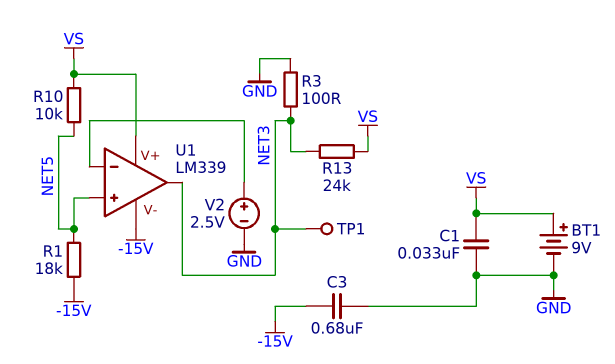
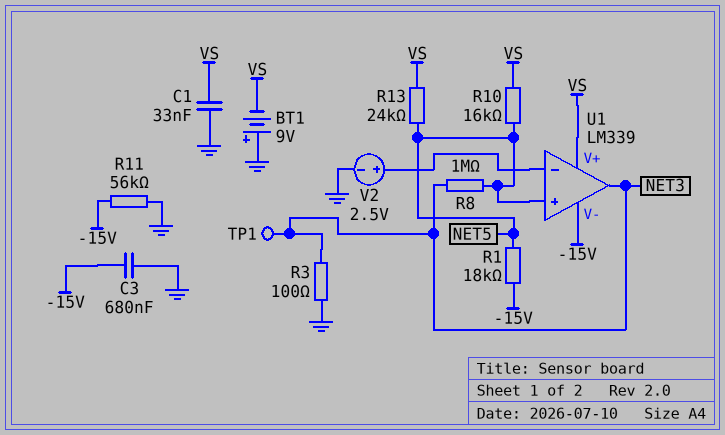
BT1: 9V (plus VS, minus GND) -> 9V (plus GND, minus VS)
R8: none -> 1M (NET3, NET5)
R10: 10k (NET5, VS) -> 16k (NET5, VS)
R11: none -> 56k (-15V, GND)
R13: 24k (NET3, VS) -> 24k (NET5, VS)

